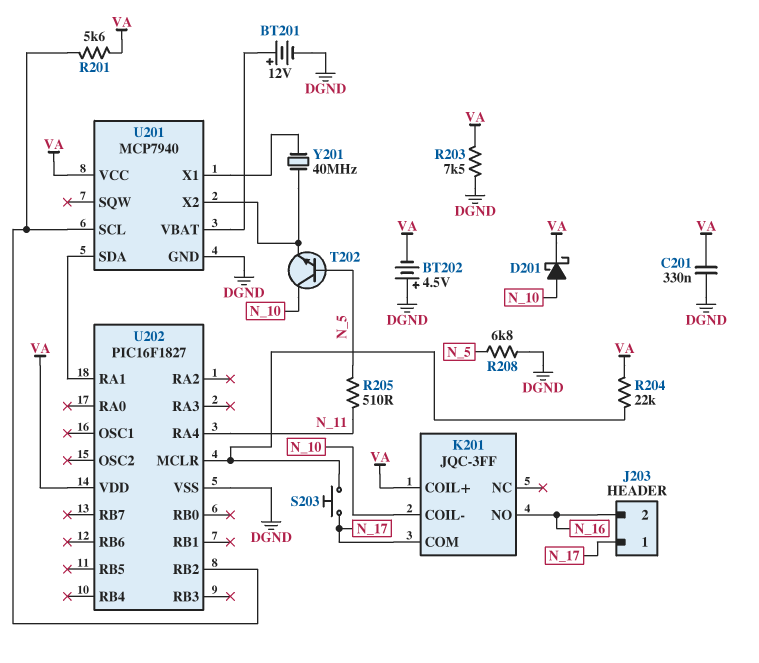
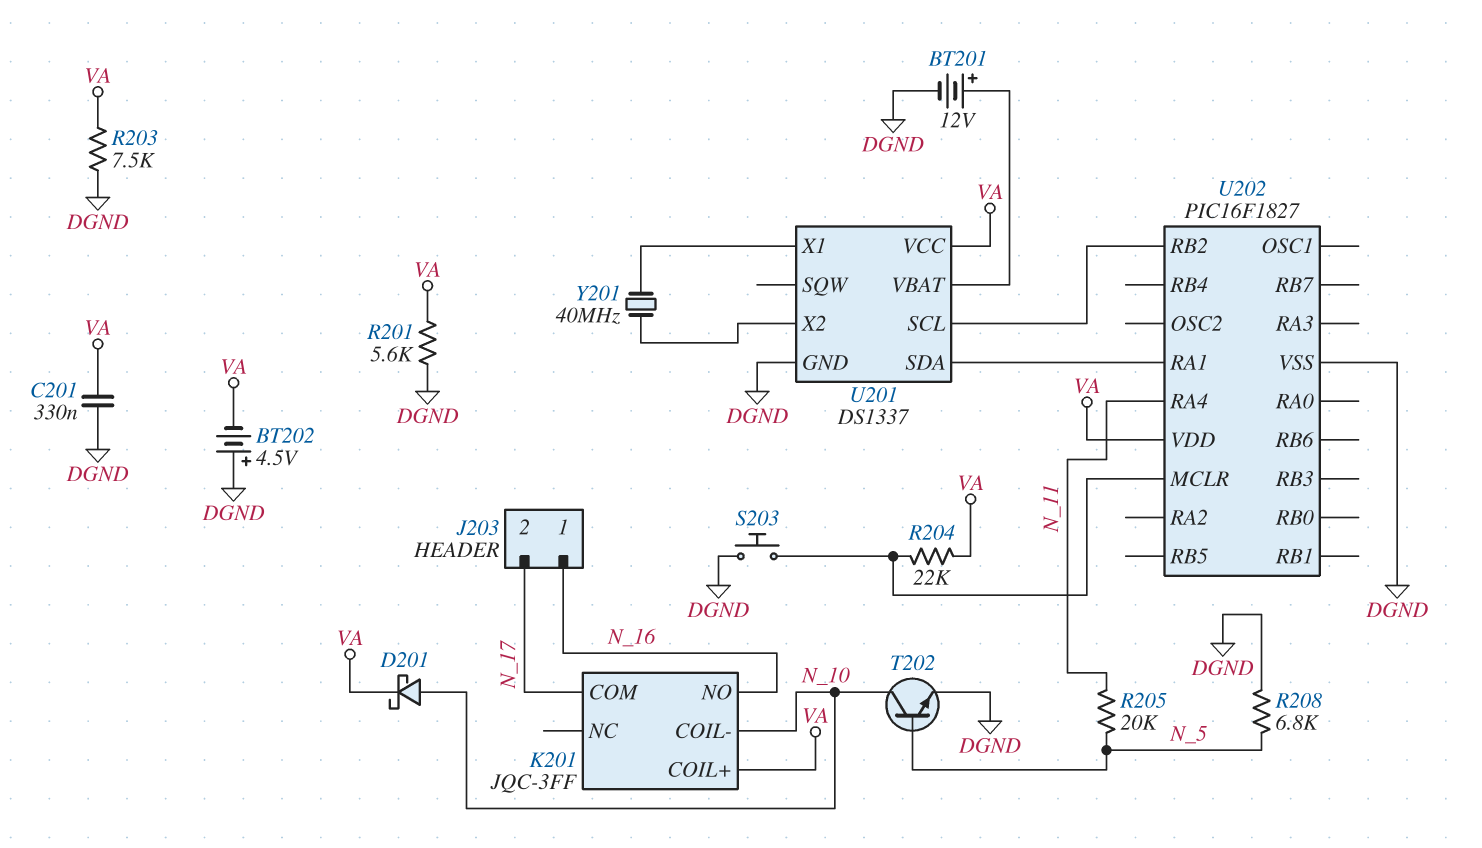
J203 pin 1: N_17 -> N_16
J203 pin 2: N_16 -> N_17
R201: 5.6k (U201/SCL, VA) -> 5.6k (DGND, VA)
R205: 510 (N_5, N_11) -> 20k (N_5, N_11)
S203: button (N_17, U202/MCLR) -> button (DGND, U202/MCLR)
T202: NPN (B N_5, C N_10, E U201/X2) -> NPN (B N_5, C N_10, E DGND)
U201: MCP7940 -> DS1337

